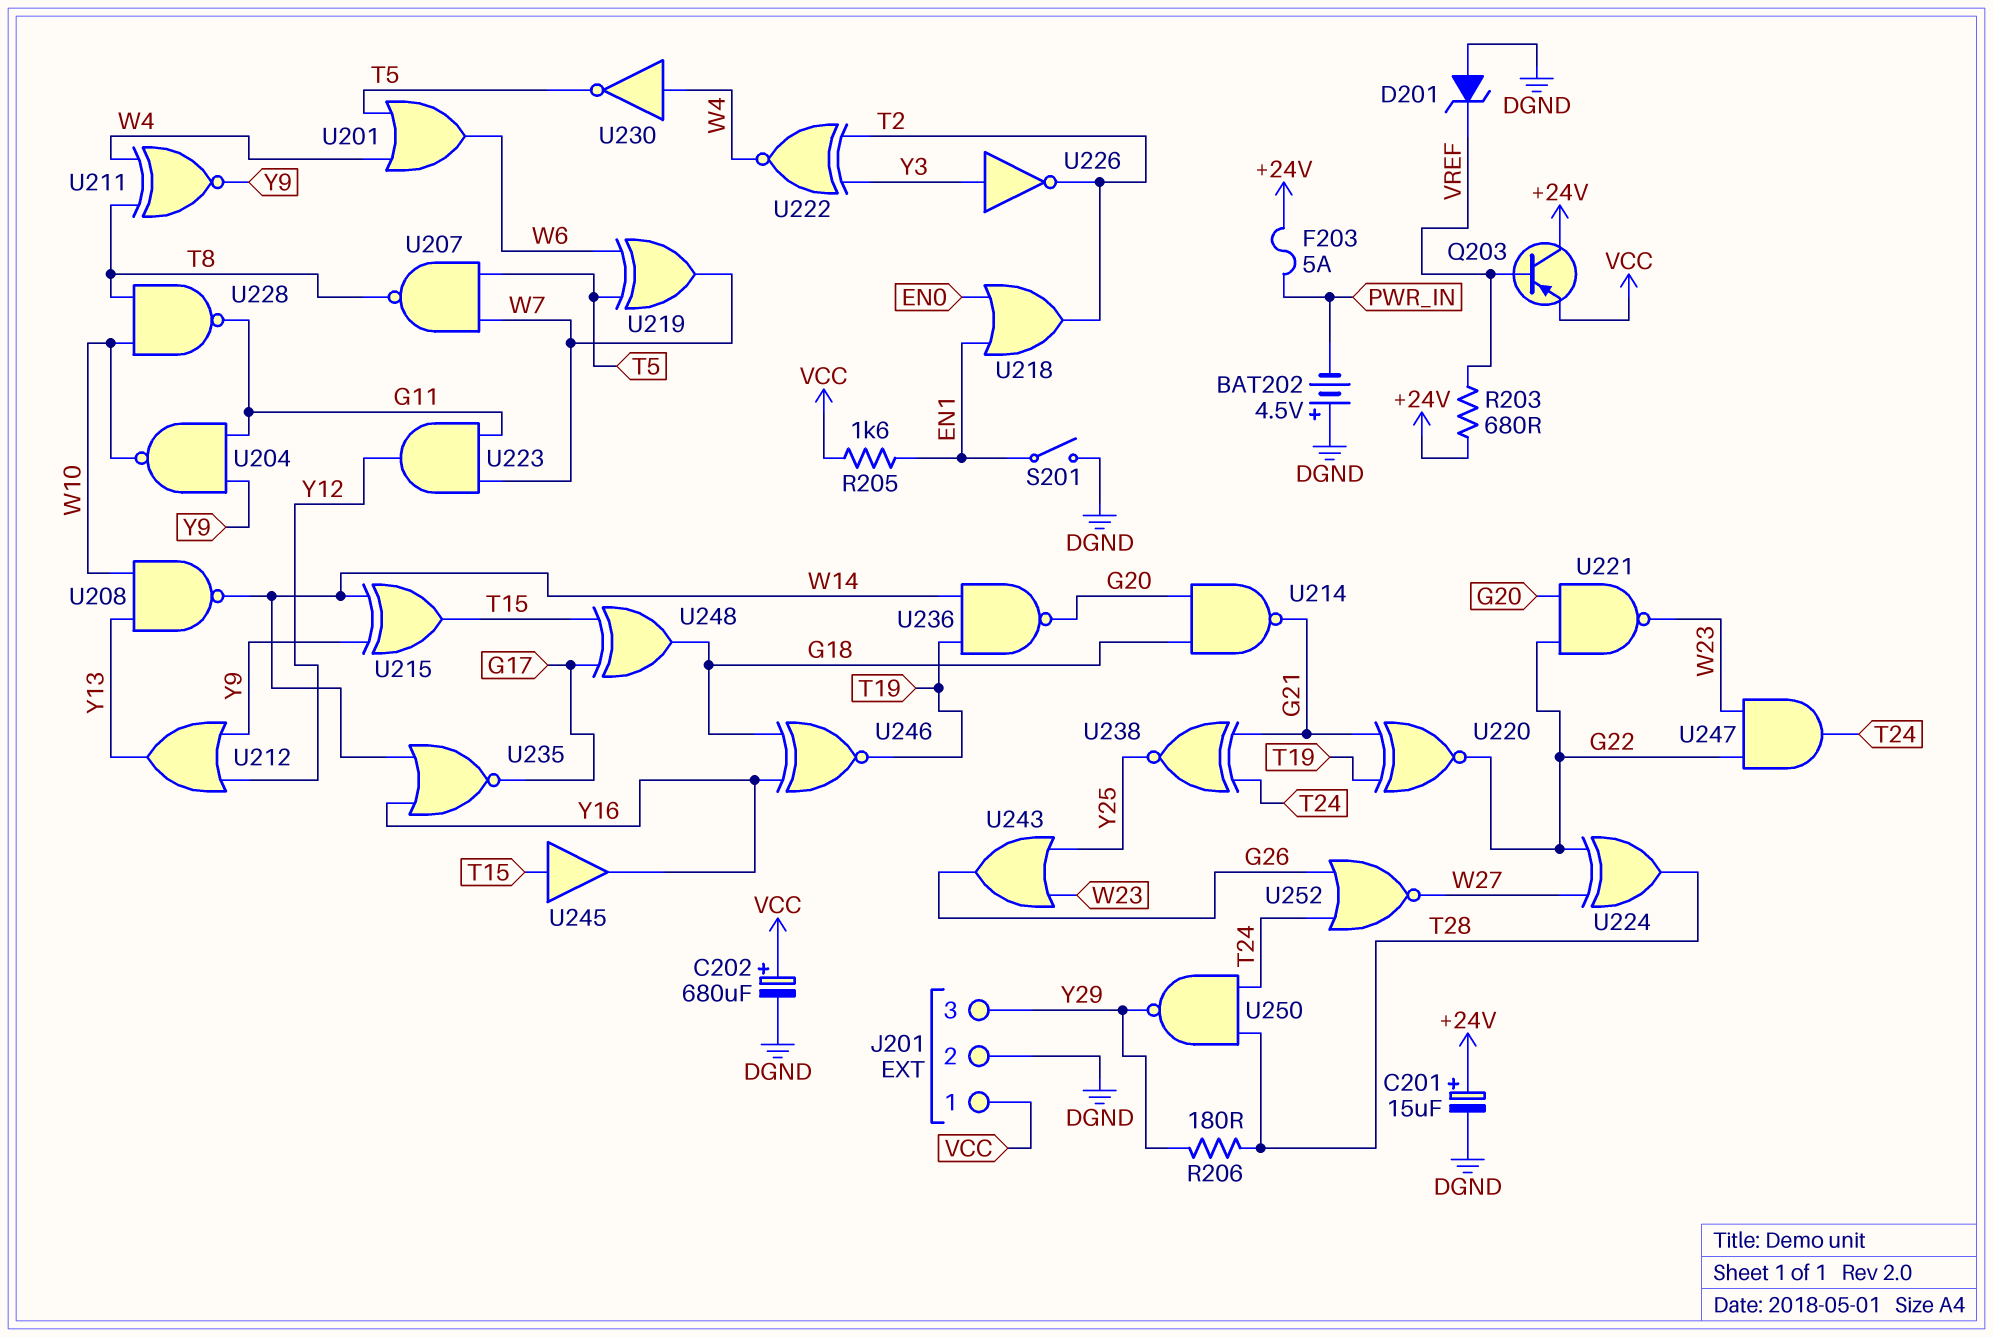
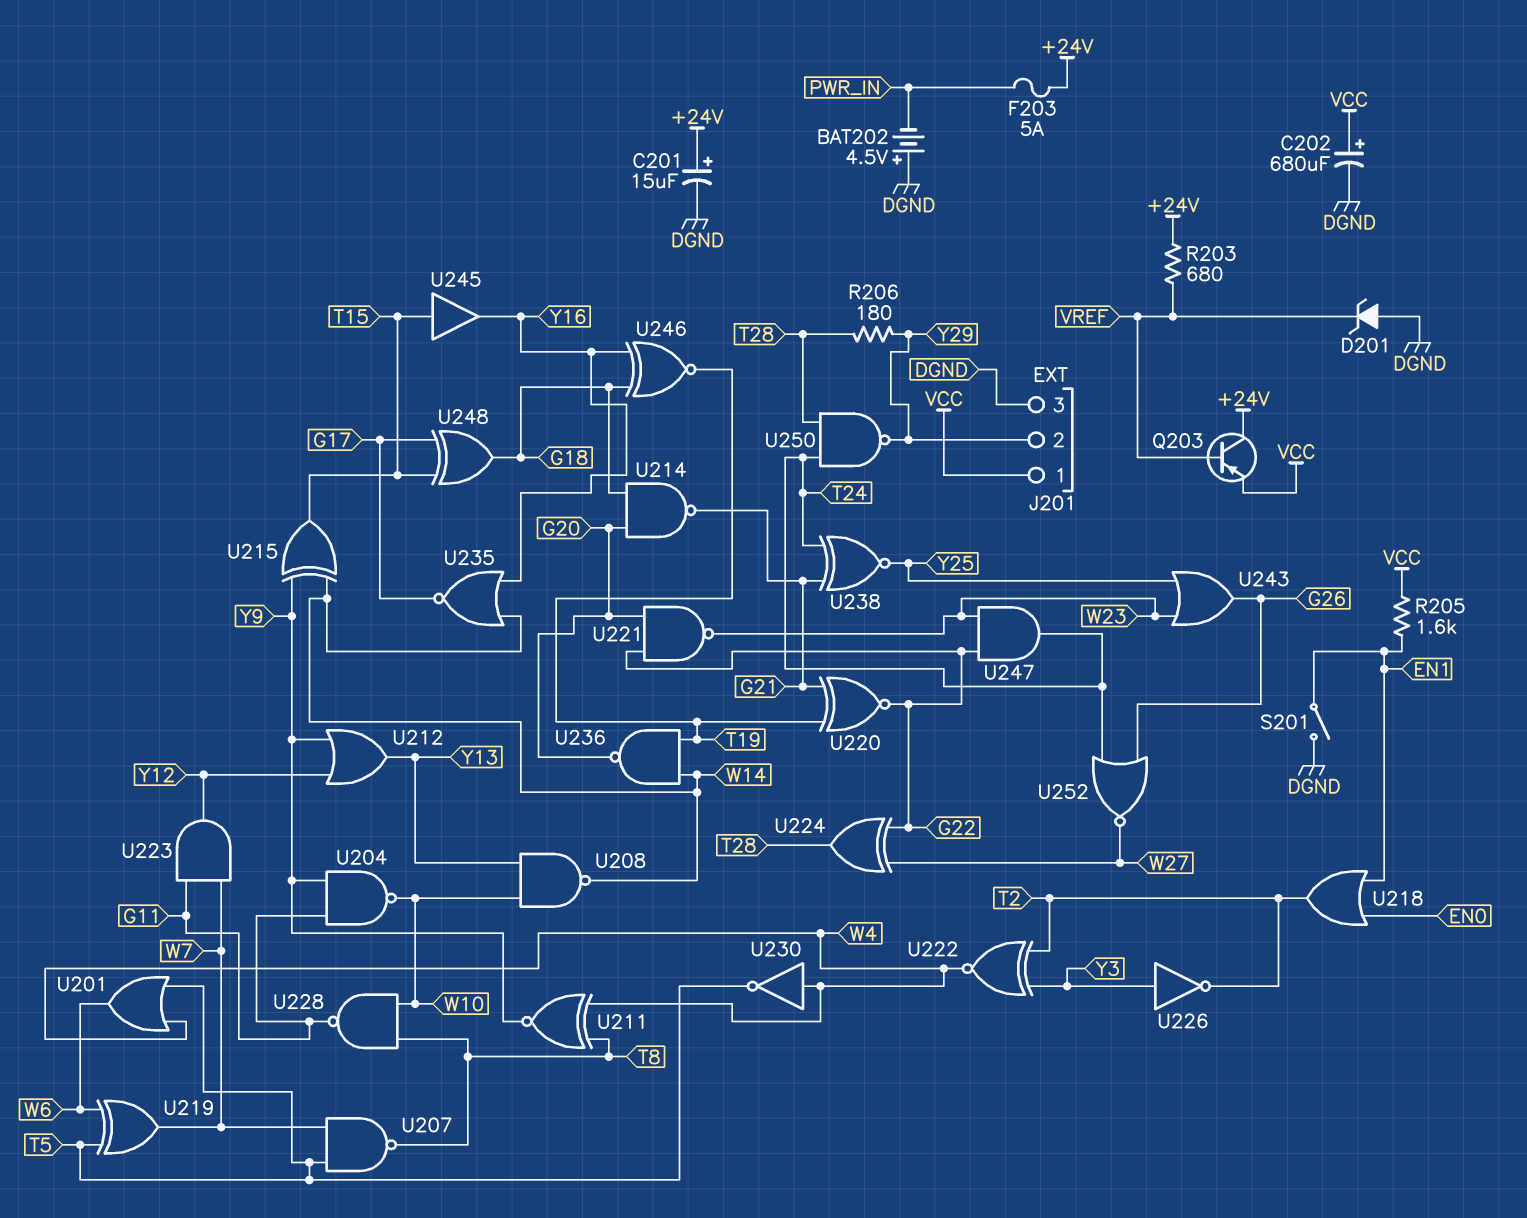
J201 pin 2: DGND -> Y29
J201 pin 3: Y29 -> DGND

